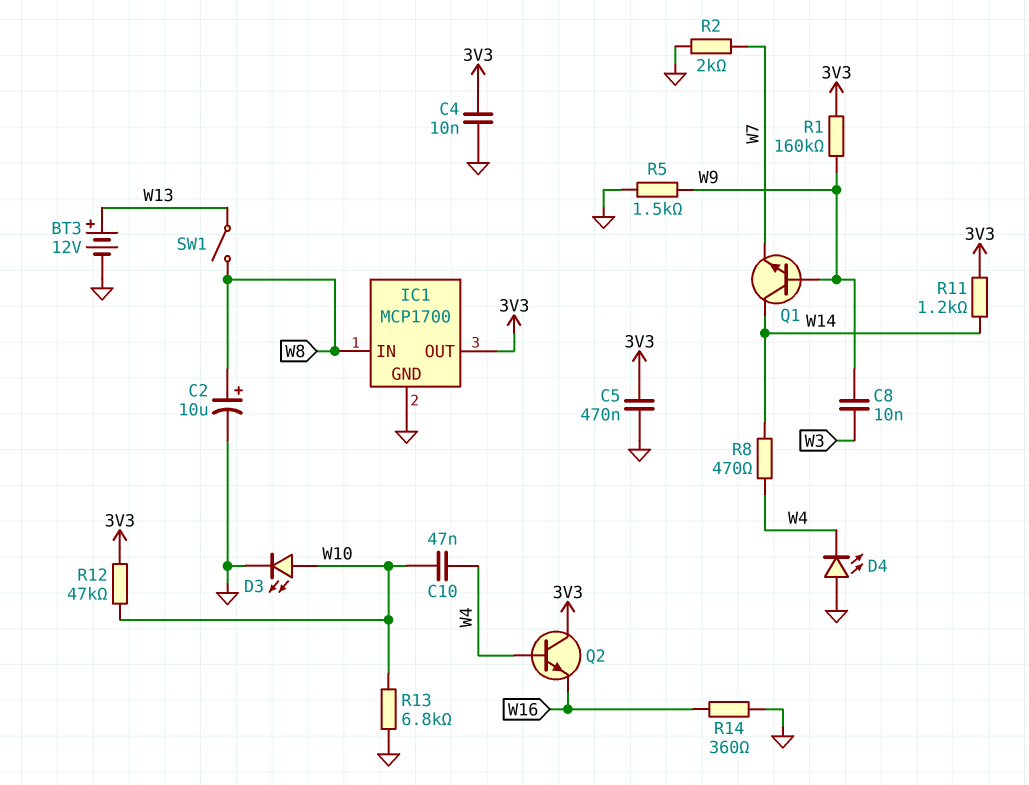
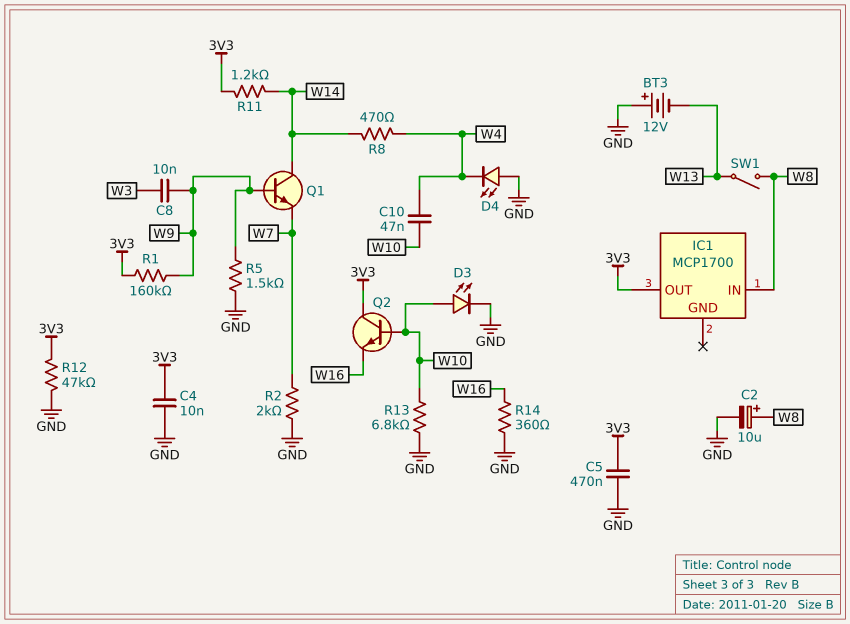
BT3: 12V (plus W13, minus GND) -> 12V (plus GND, minus W13)
IC1 pin GND: GND -> none
Q2: NPN (B W4, C 3V3, E W16) -> NPN (B W10, C 3V3, E W16)
R12: 47k (3V3, W10) -> 47k (3V3, GND)

